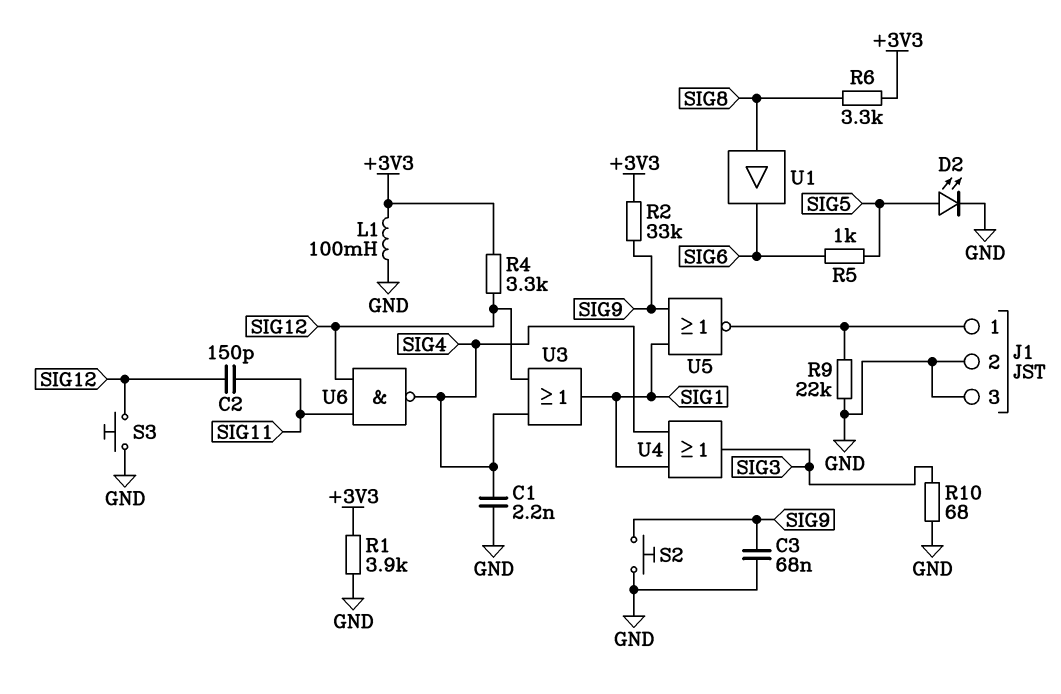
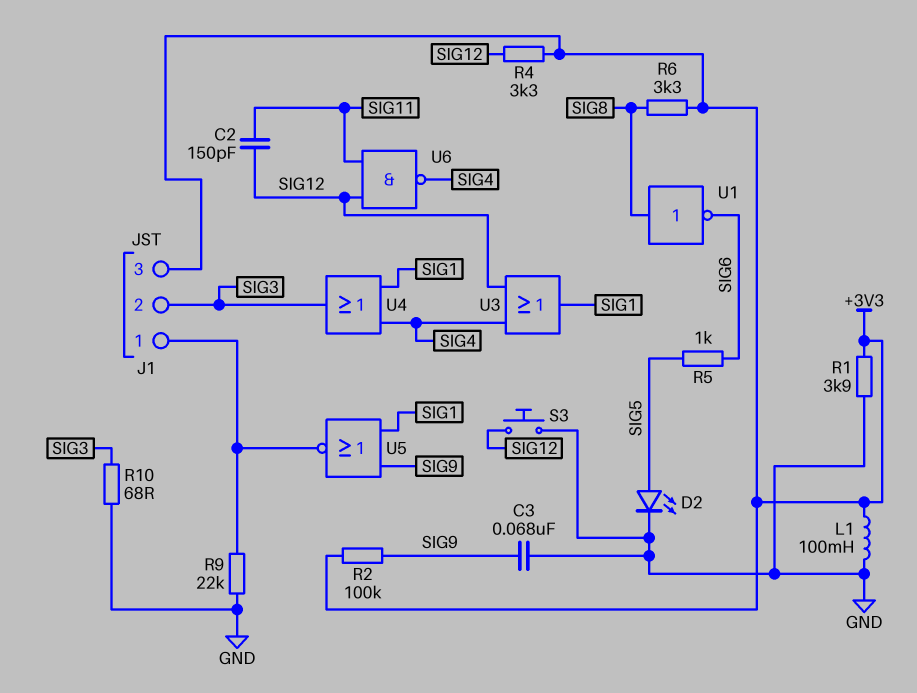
C1: 2.2nF (GND, SIG4) -> none
J1 pin 2: GND -> SIG3
J1 pin 3: GND -> +3V3
R2: 33k (+3V3, SIG9) -> 100k (+3V3, SIG9)
S2: button (GND, SIG9) -> none
U1: buffer (in SIG8, out SIG6) -> NOT (in SIG8, out SIG6)

